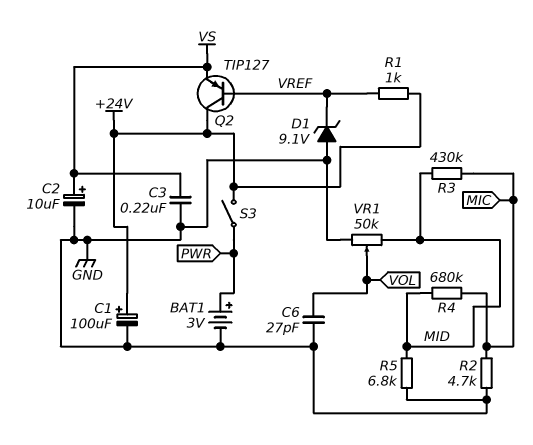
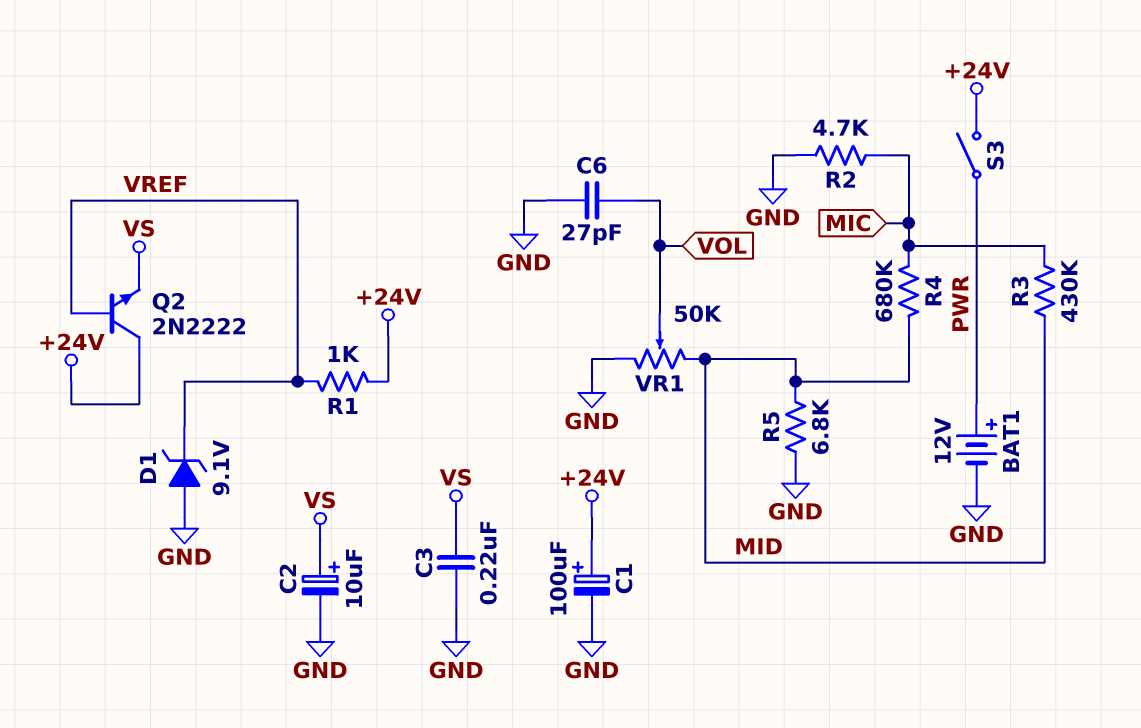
BAT1: 3V (plus PWR, minus GND) -> 12V (plus PWR, minus GND)
Q2: PNP TIP127 (B VREF, C +24V, E VS) -> NPN 2N2222 (B VREF, C +24V, E VS)

